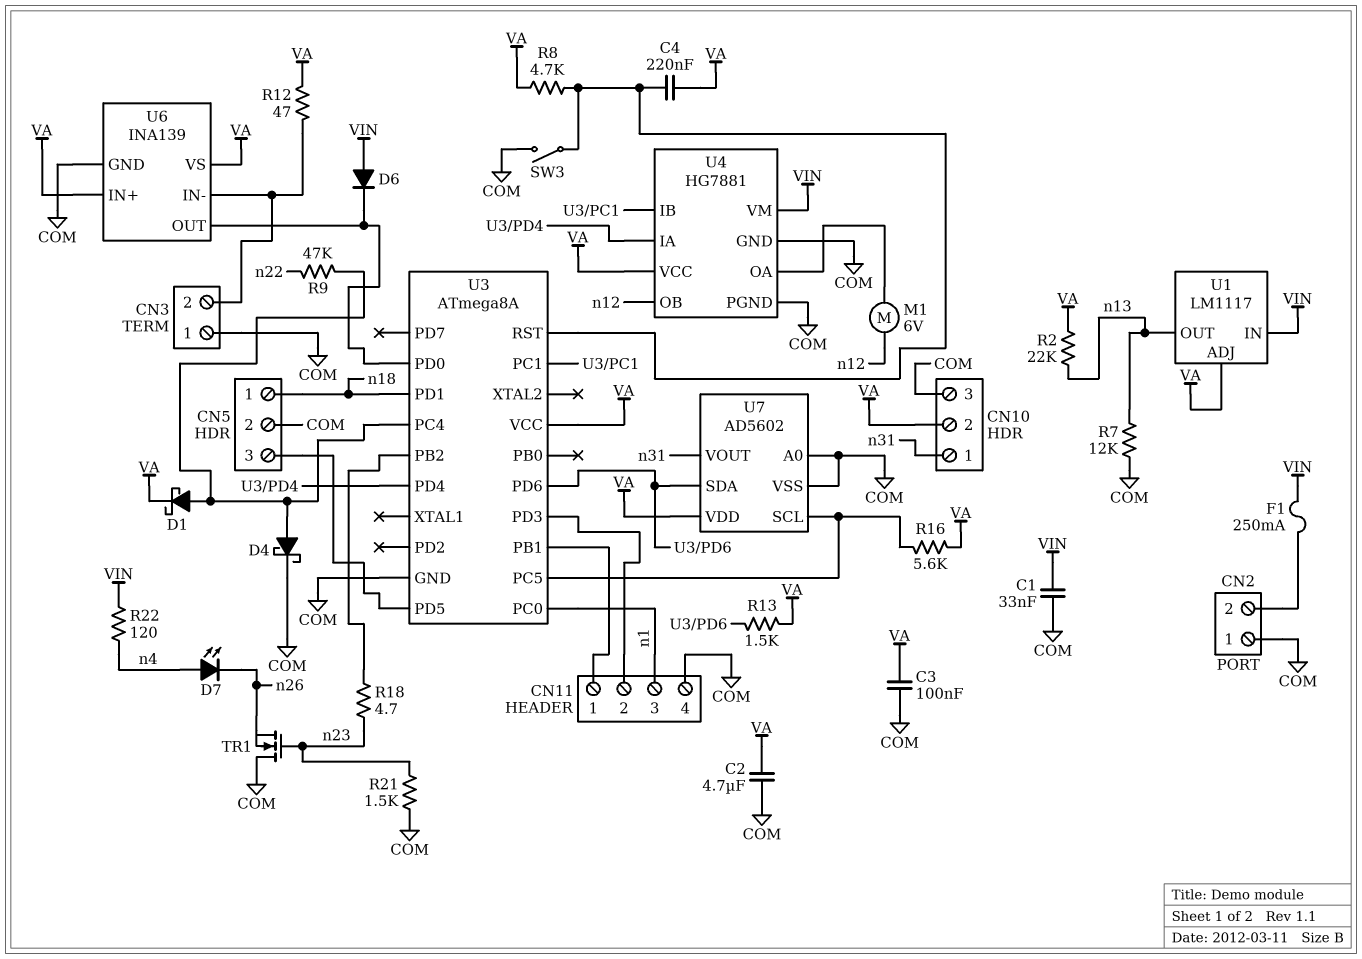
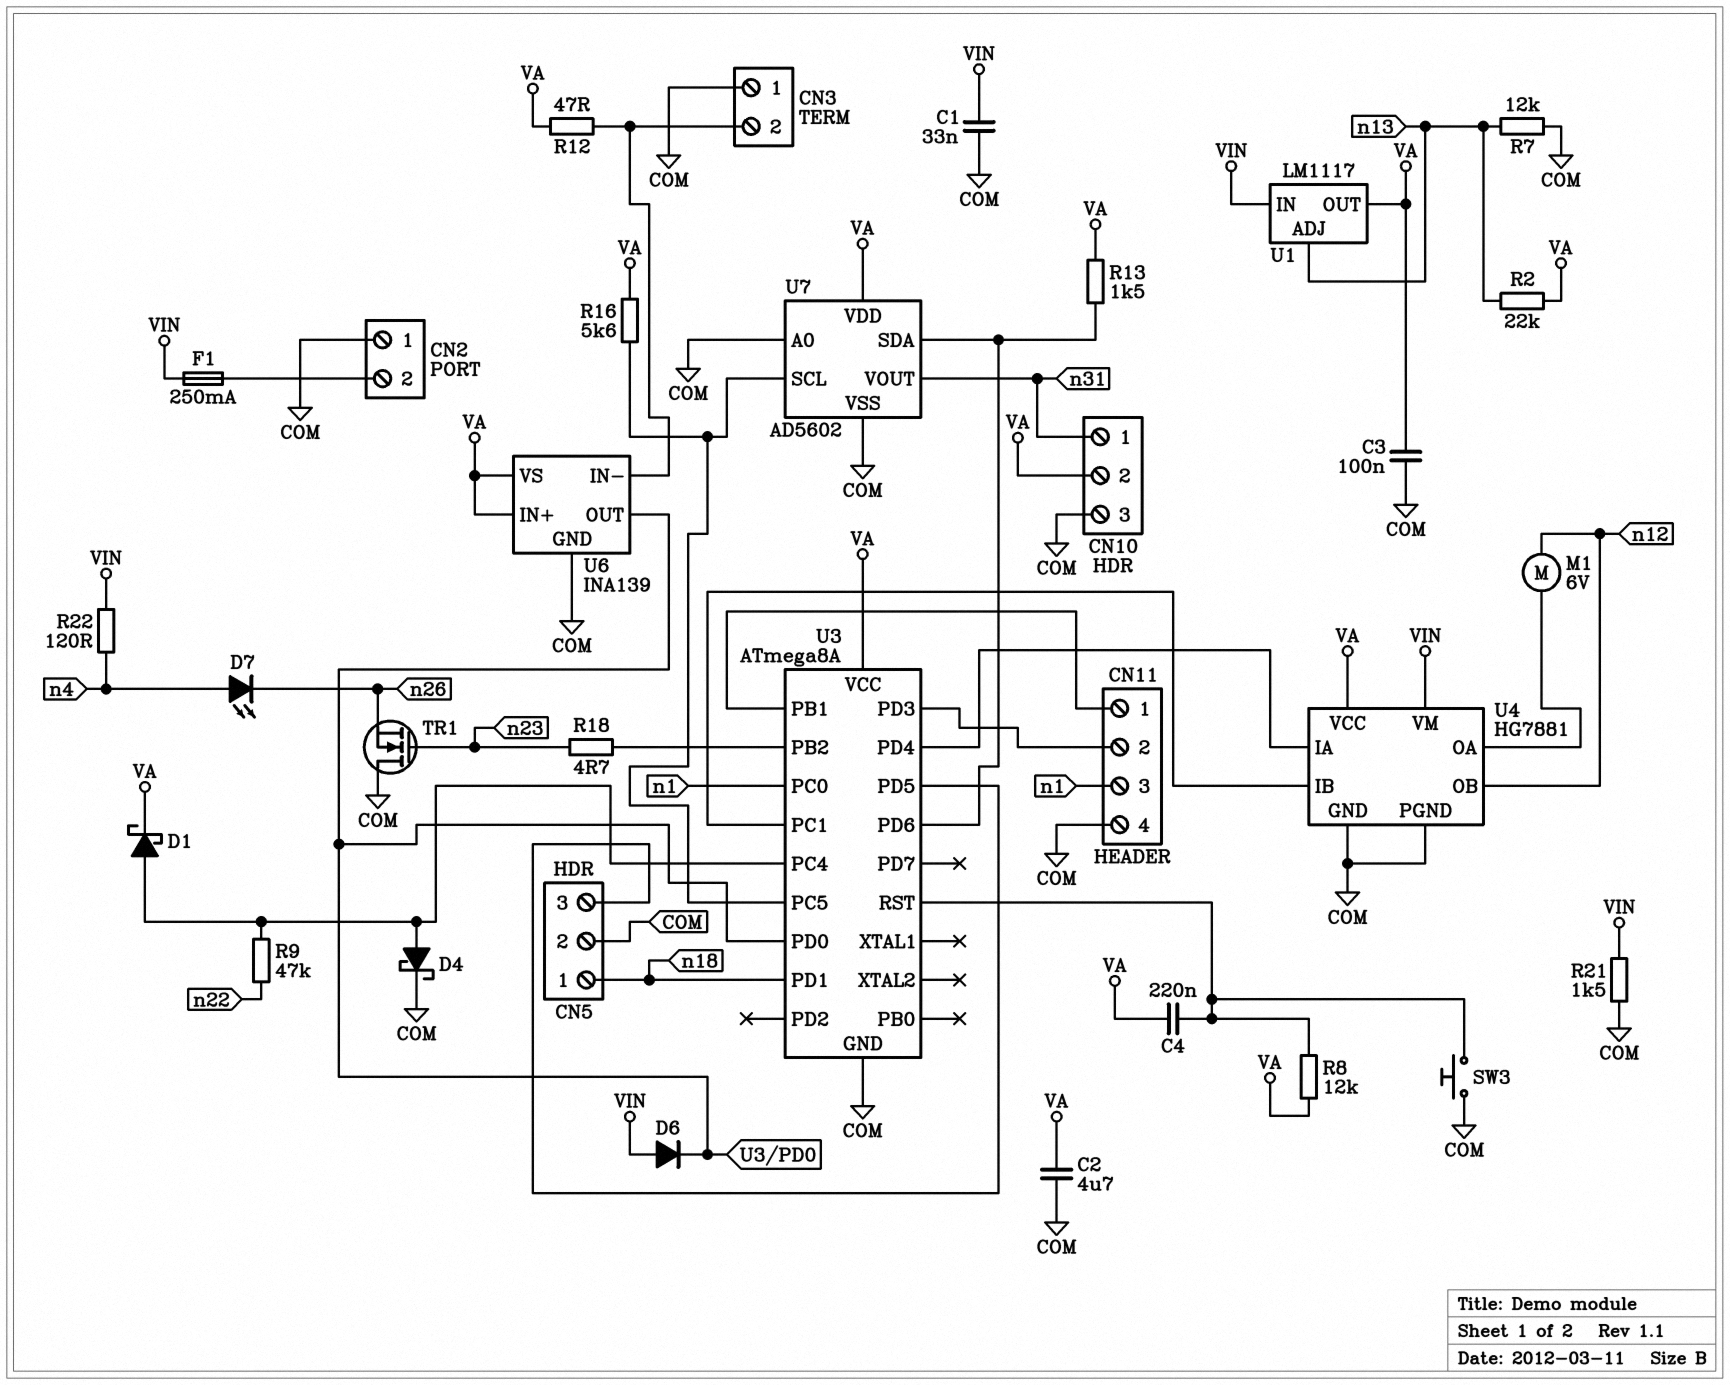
R8: 4.7k (U3/RST, VA) -> 12k (U3/RST, VA)
R21: 1.5k (COM, n23) -> 1.5k (COM, VIN)
SW3: switch (COM, U3/RST) -> button (COM, U3/RST)
U1 pin ADJ: VA -> n13
U1 pin OUT: n13 -> VA

